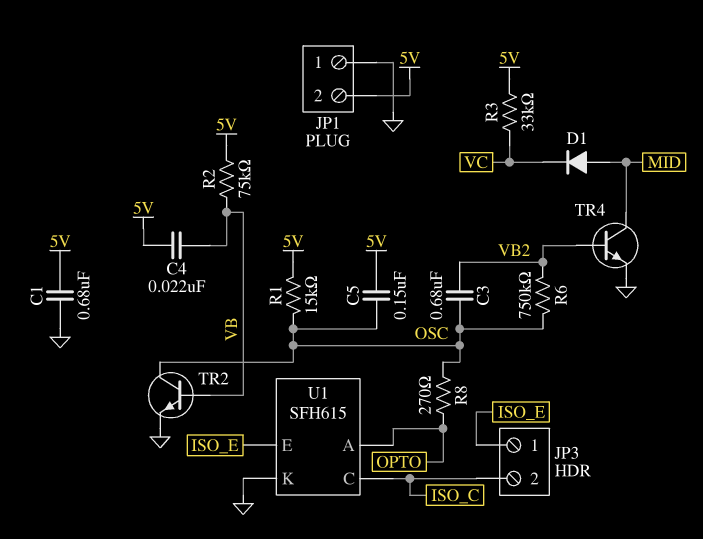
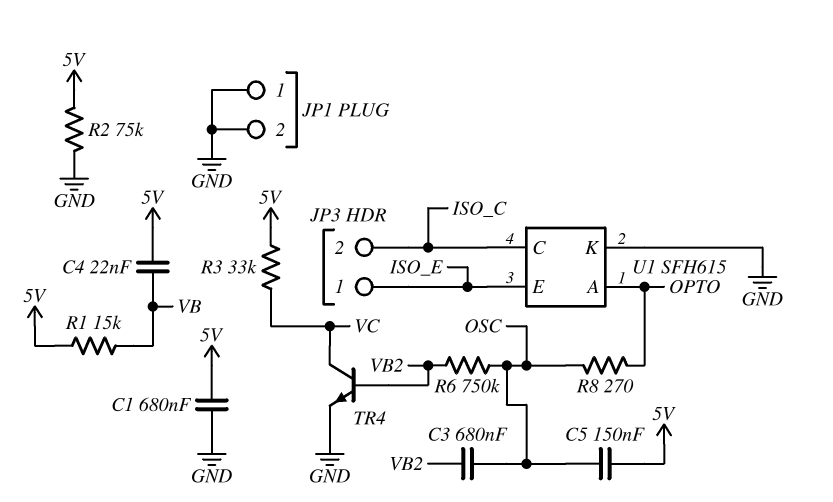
D1: diode (A MID, K VC) -> none
JP1 pin 2: 5V -> GND
R1: 15k (5V, OSC) -> 15k (5V, VB)
R2: 75k (5V, VB) -> 75k (5V, GND)
TR2: NPN (B VB, C OSC, E GND) -> none
TR4: NPN (B VB2, C MID, E GND) -> NPN (B VB2, C VC, E GND)

